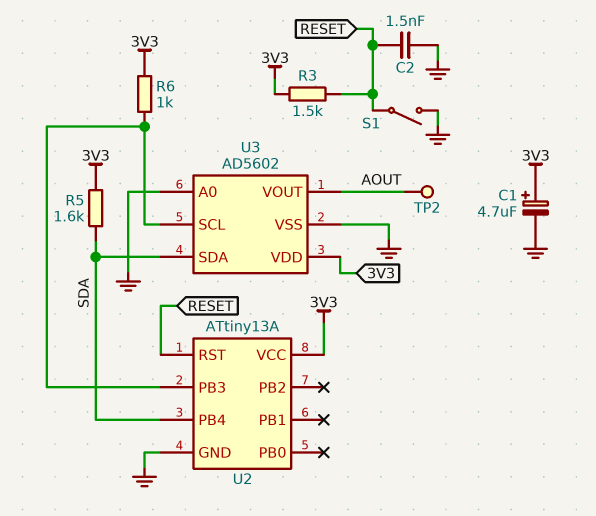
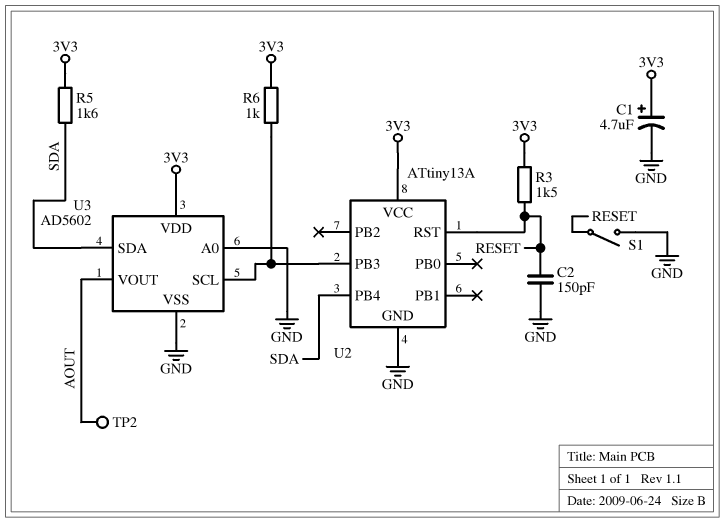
C2: 1.5nF (GND, RESET) -> 150pF (GND, RESET)

